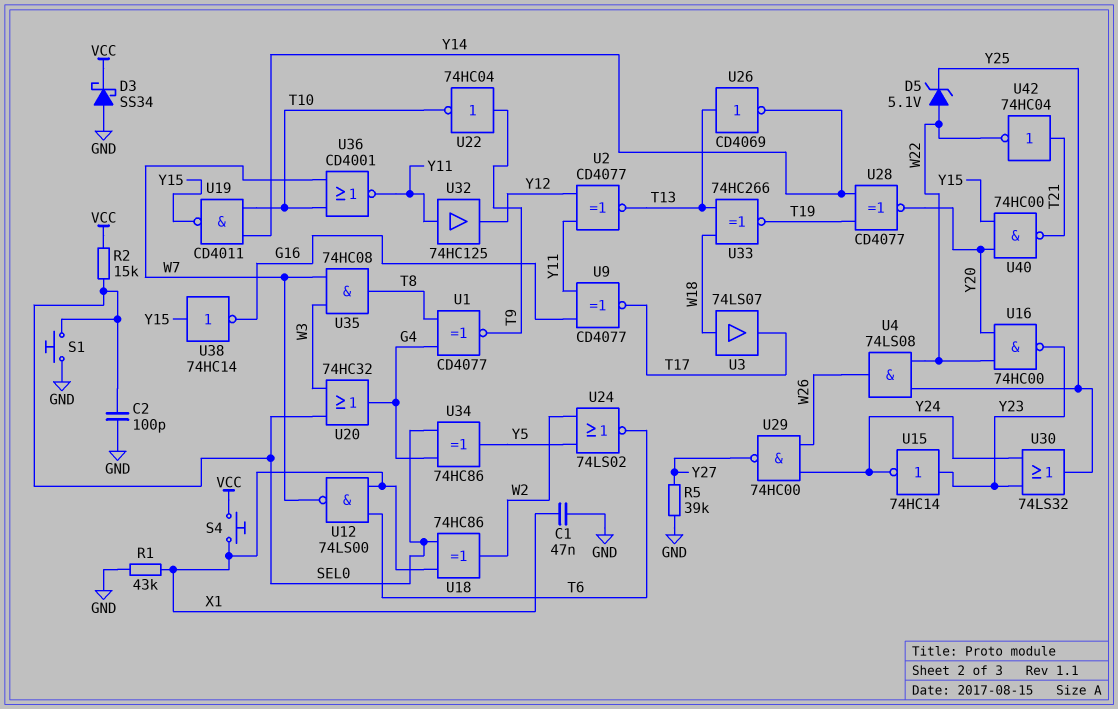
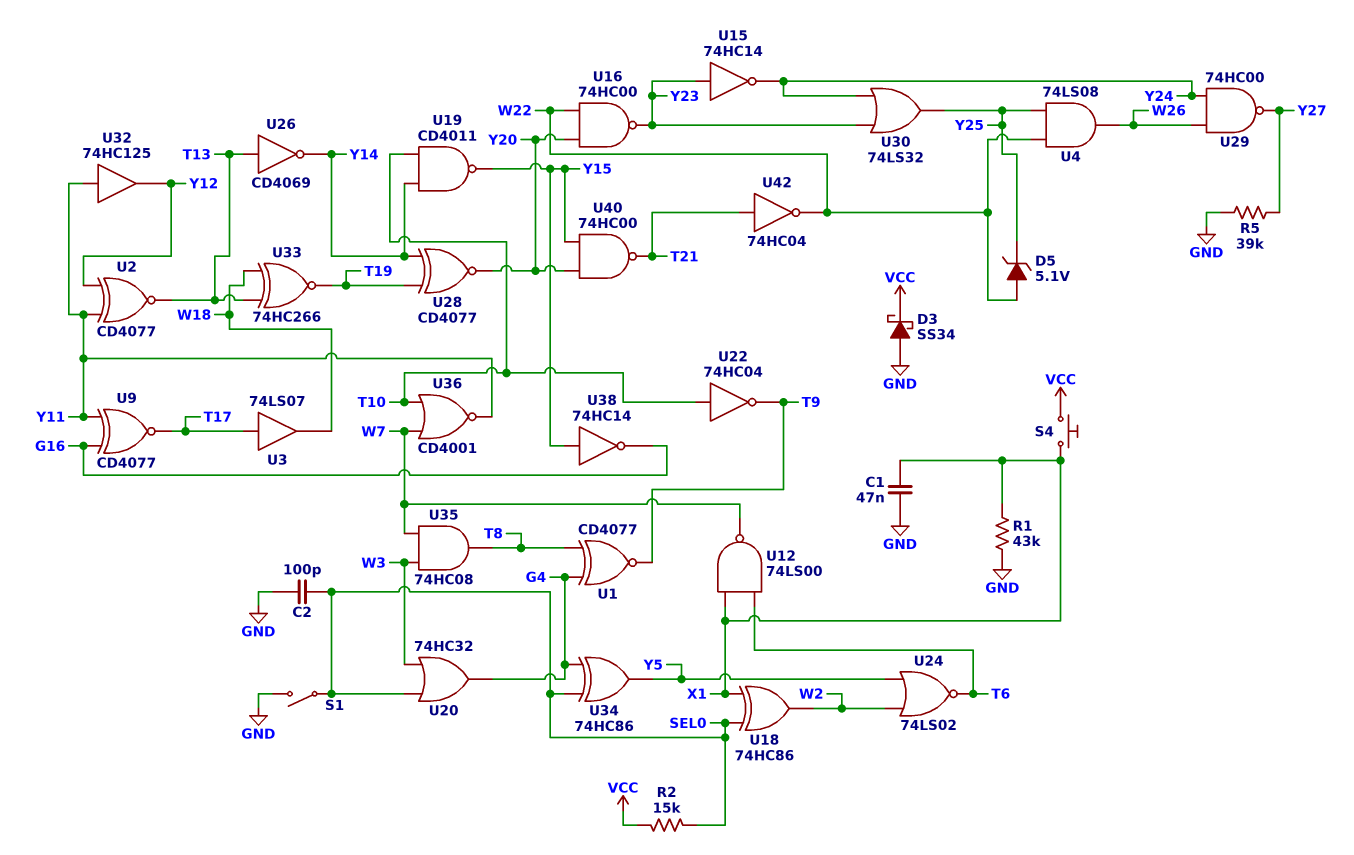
S1: button (GND, SEL0) -> switch (GND, SEL0)
U3: buffer 74LS07 (in W18, out T17) -> buffer 74LS07 (in T17, out W18)
U22: NOT 74HC04 (in T9, out T10) -> NOT 74HC04 (in T10, out T9)

